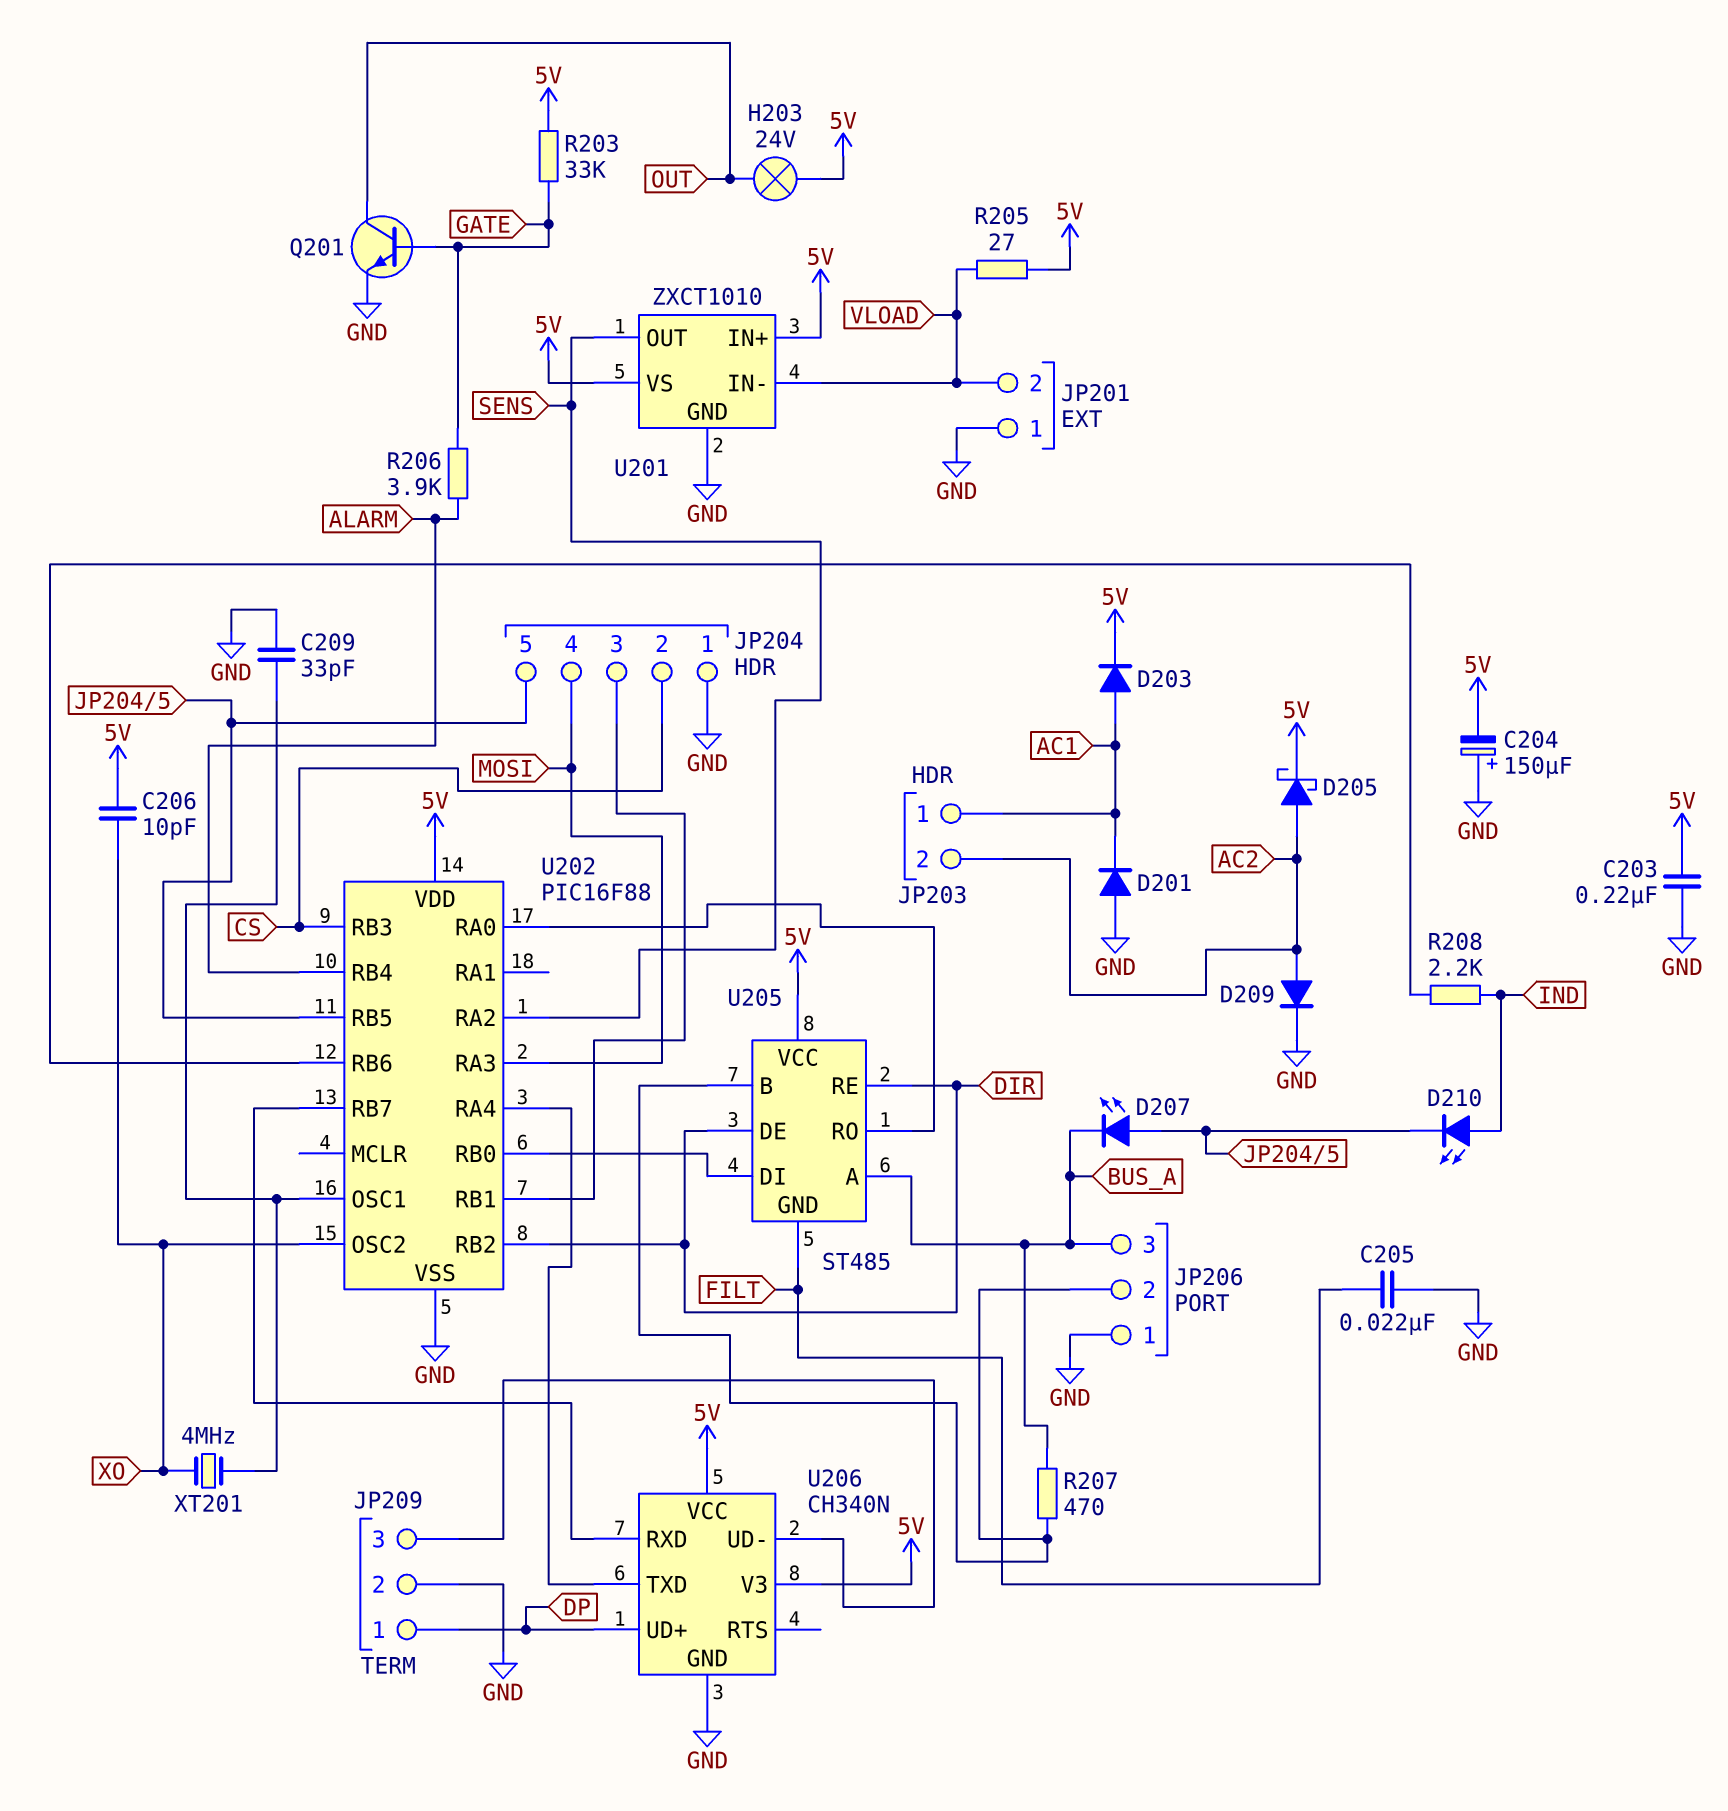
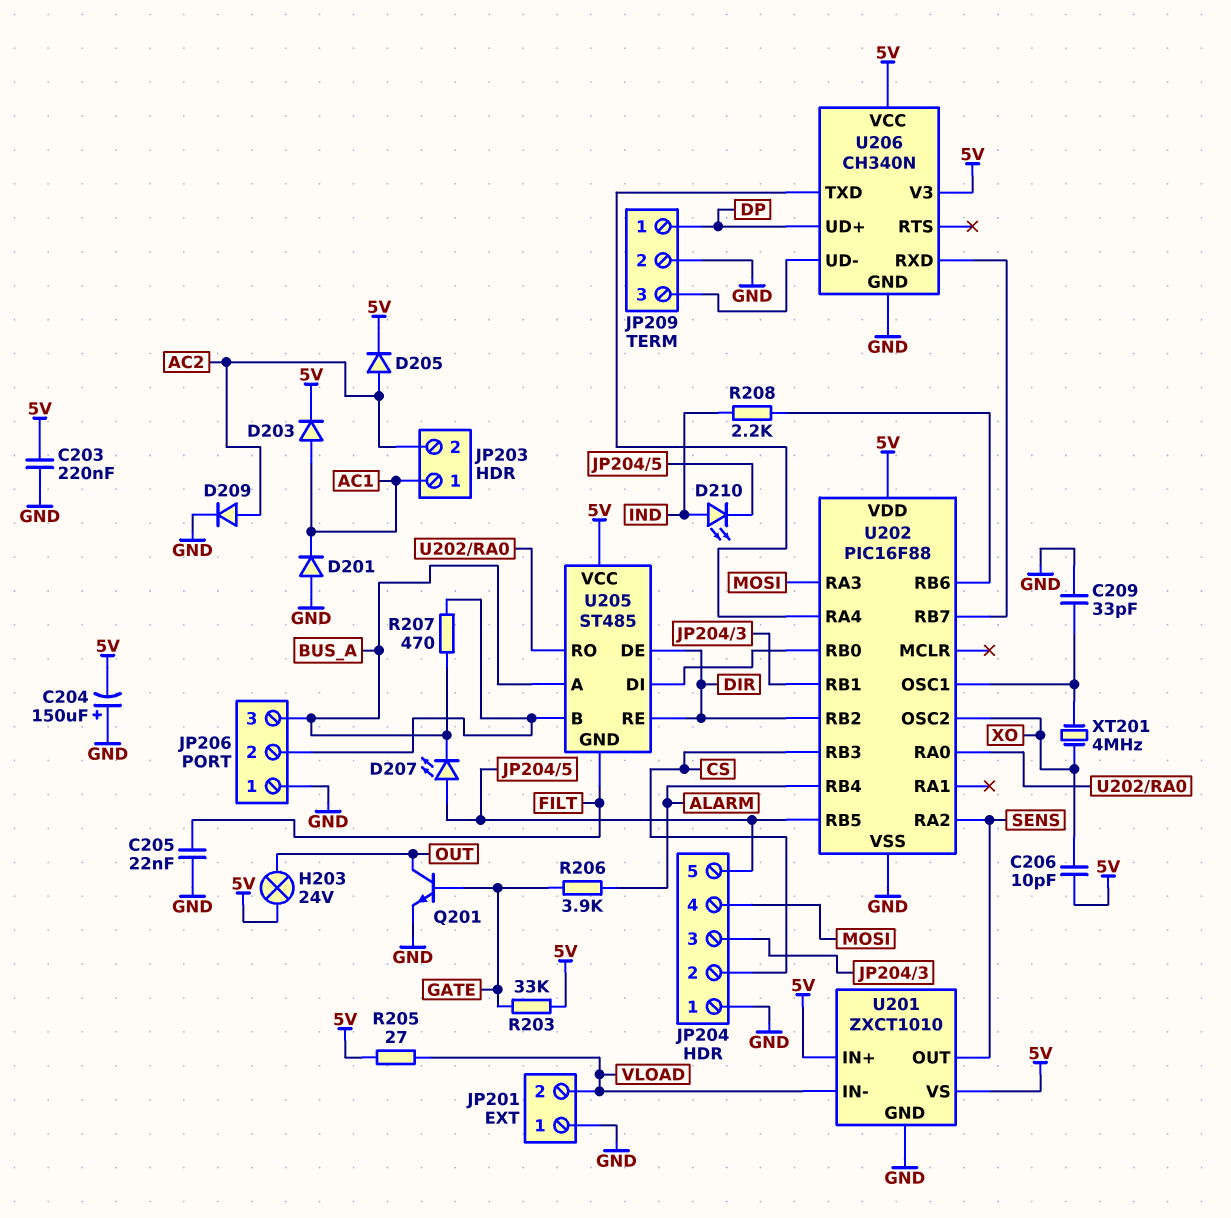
D205: schottky (A AC2, K 5V) -> diode (A AC2, K 5V)

